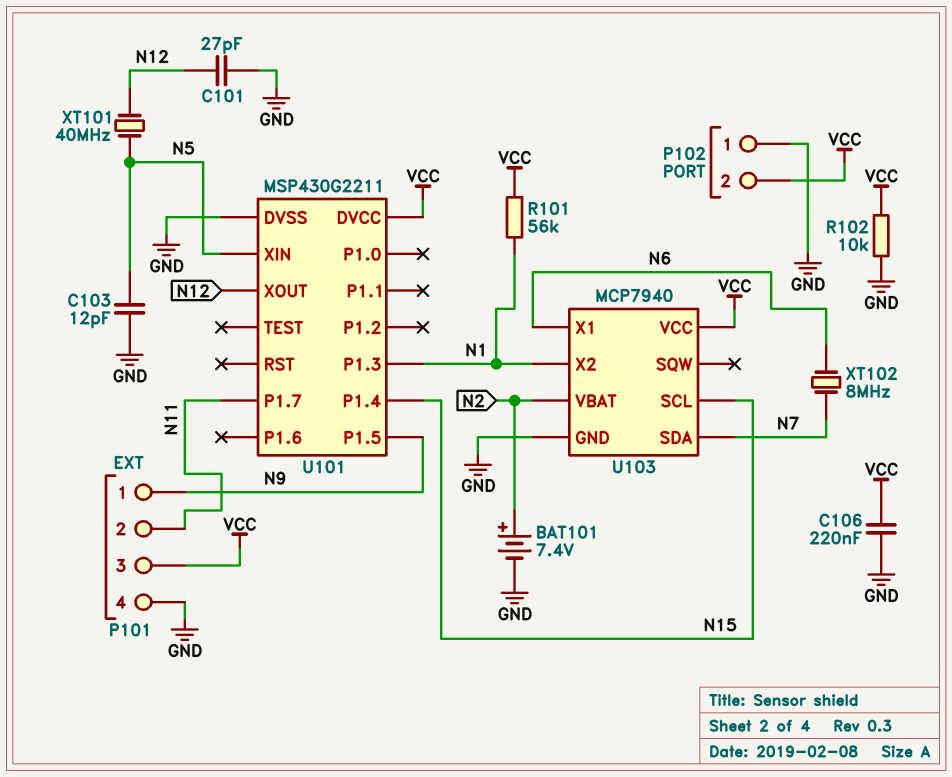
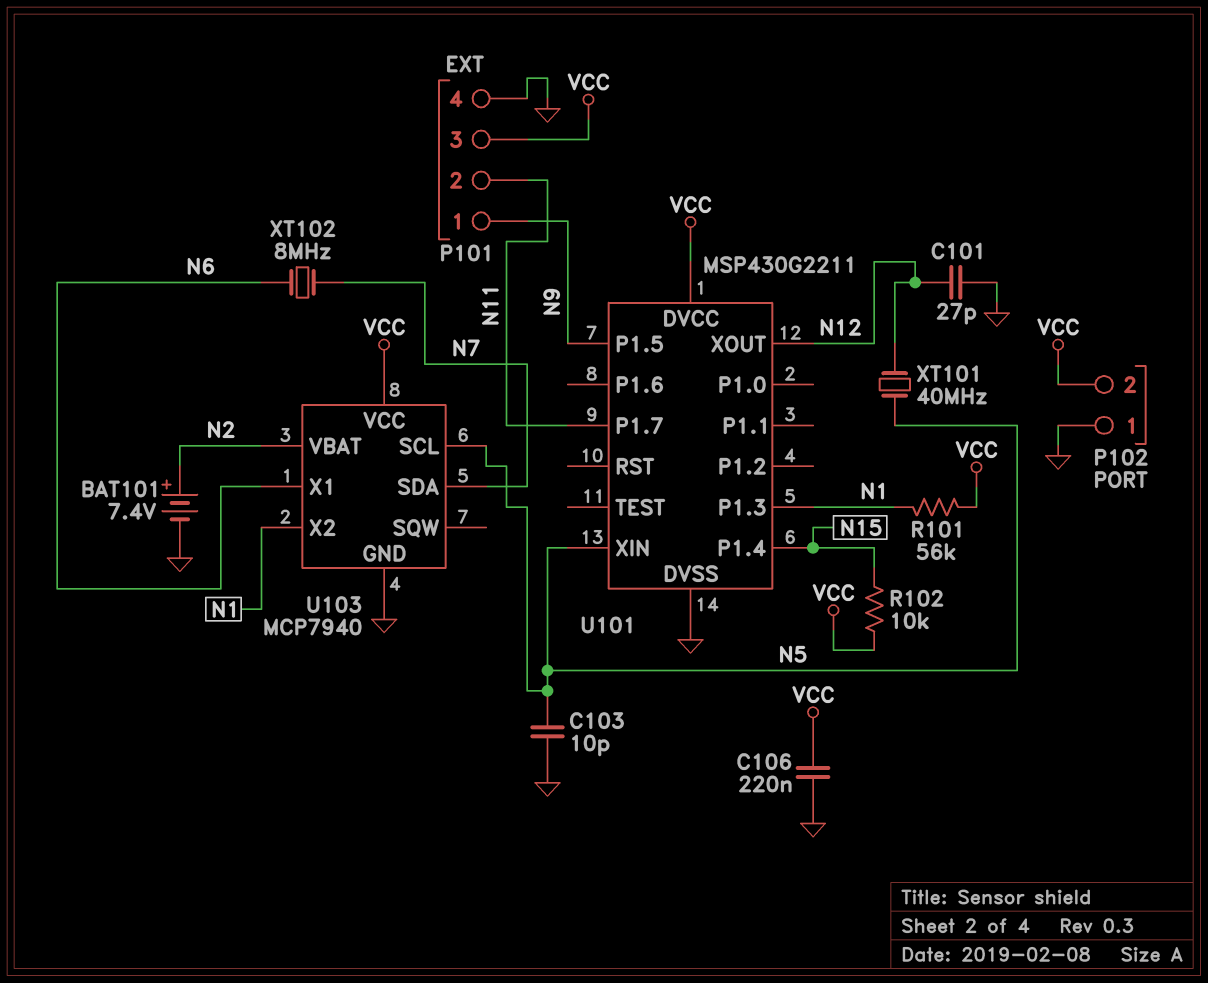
C103: 12pF (GND, N5) -> 10pF (GND, N5)
R102: 10k (GND, VCC) -> 10k (N15, VCC)
U103 pin SCL: N15 -> N5

